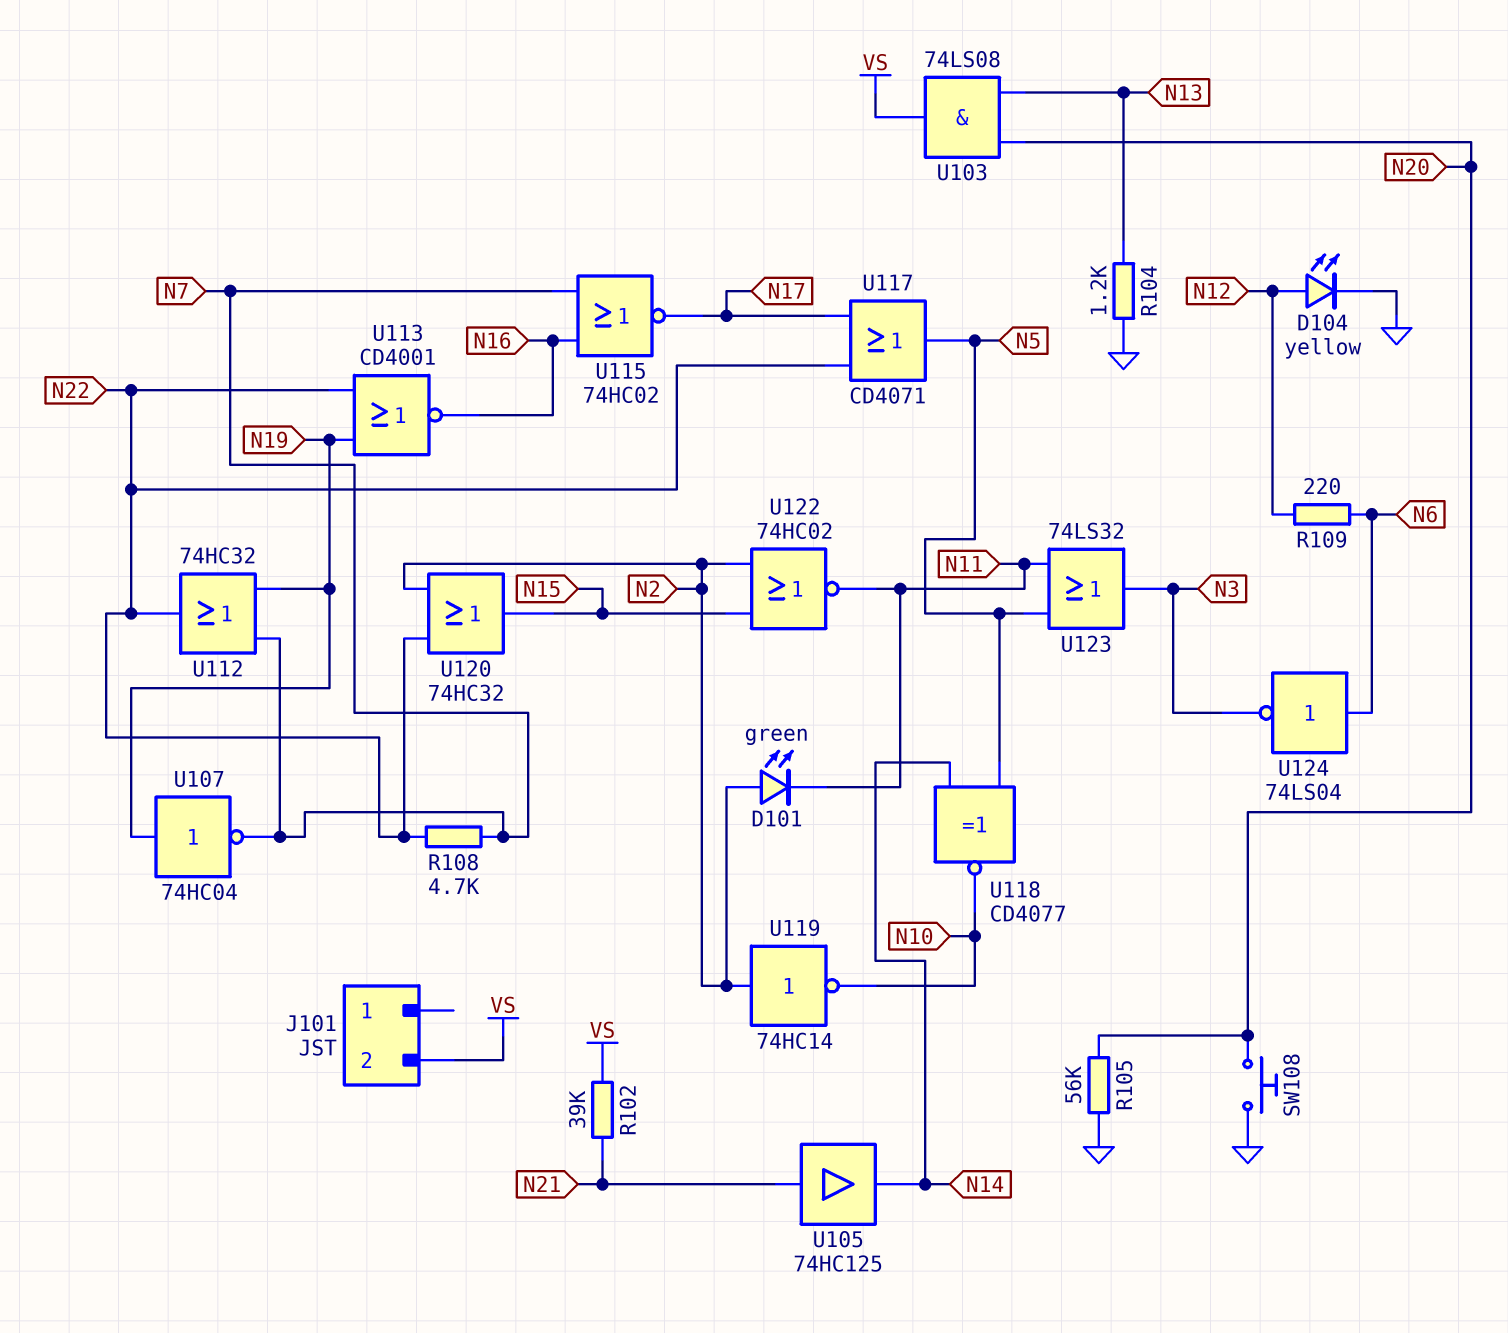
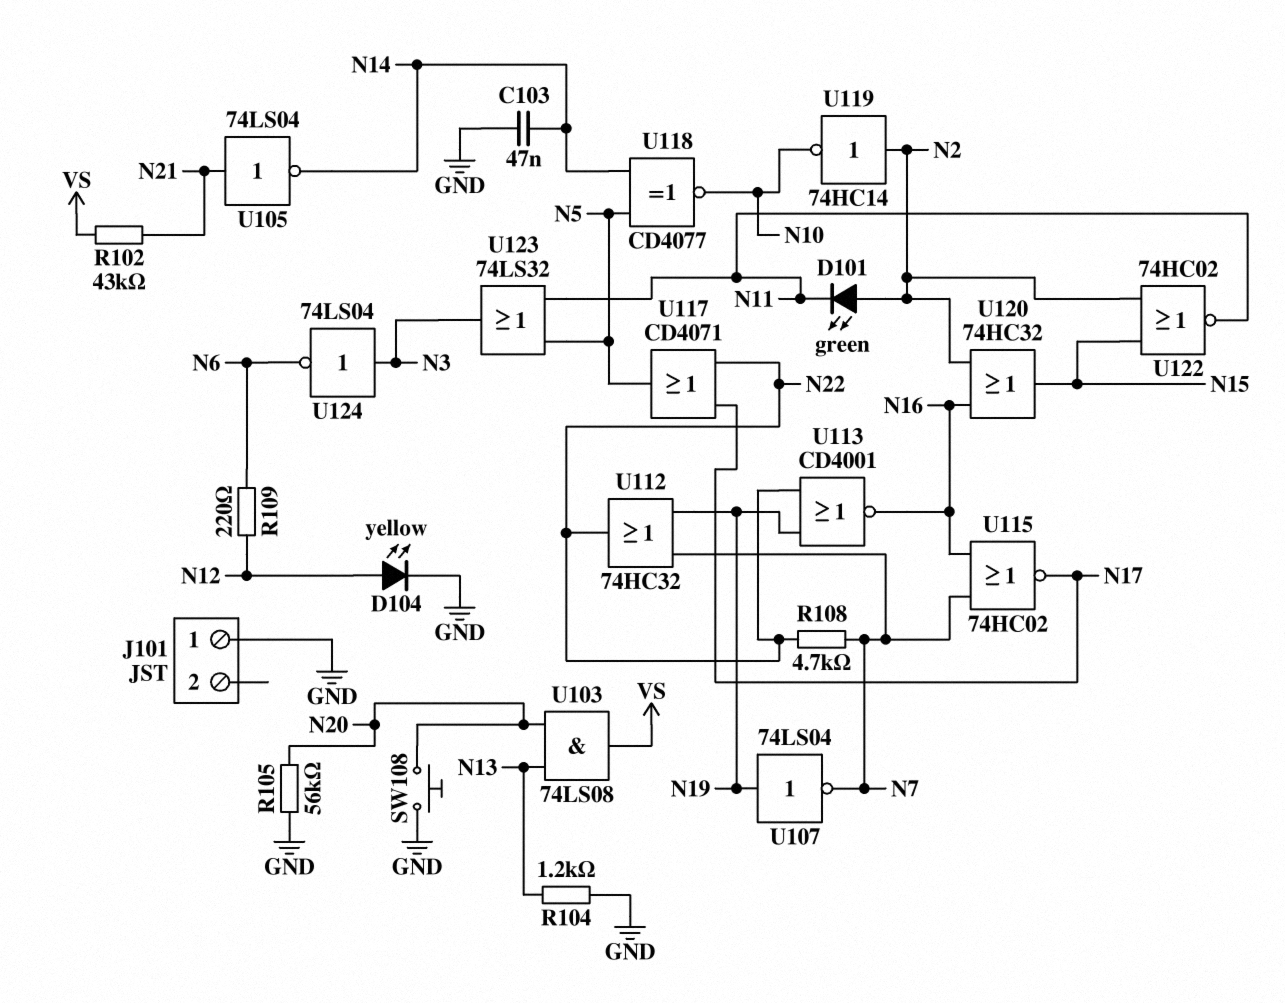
C103: none -> 47nF (GND, N14)
J101 pin 1: none -> GND
J101 pin 2: VS -> none
R102: 39k (N21, VS) -> 43k (N21, VS)
U105: buffer 74HC125 (in N21, out N14) -> NOT 74LS04 (in N21, out N14)
U107: NOT 74HC04 (in N19, out N7) -> NOT 74LS04 (in N19, out N7)
U120: OR 74HC32 (in N2, in N22, out N15) -> OR 74HC32 (in N2, in N16, out N15)
U124: NOT 74LS04 (in N6, out N3) -> NOT 74LS04 (in N3, out N6)

